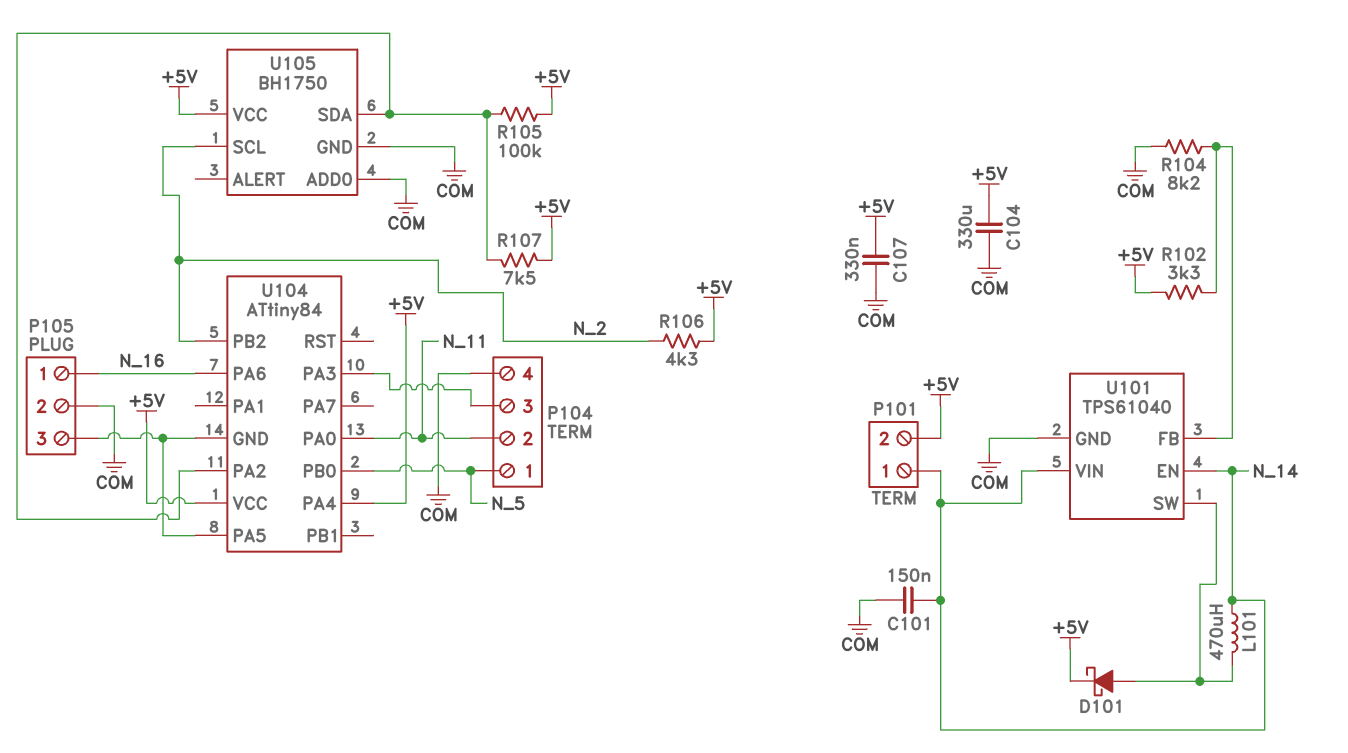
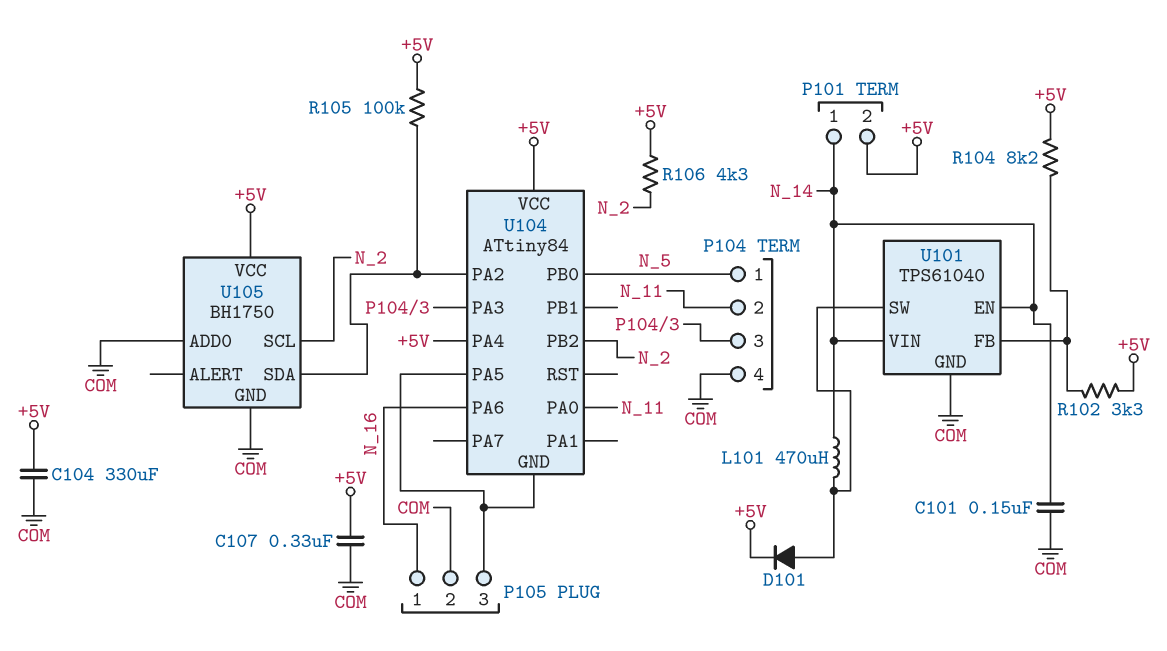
D101: schottky (A U101/SW, K +5V) -> diode (A U101/SW, K +5V)
R104: 8.2k (COM, U101/FB) -> 8.2k (+5V, U101/FB)
R107: 7.5k (+5V, U104/PA2) -> none

